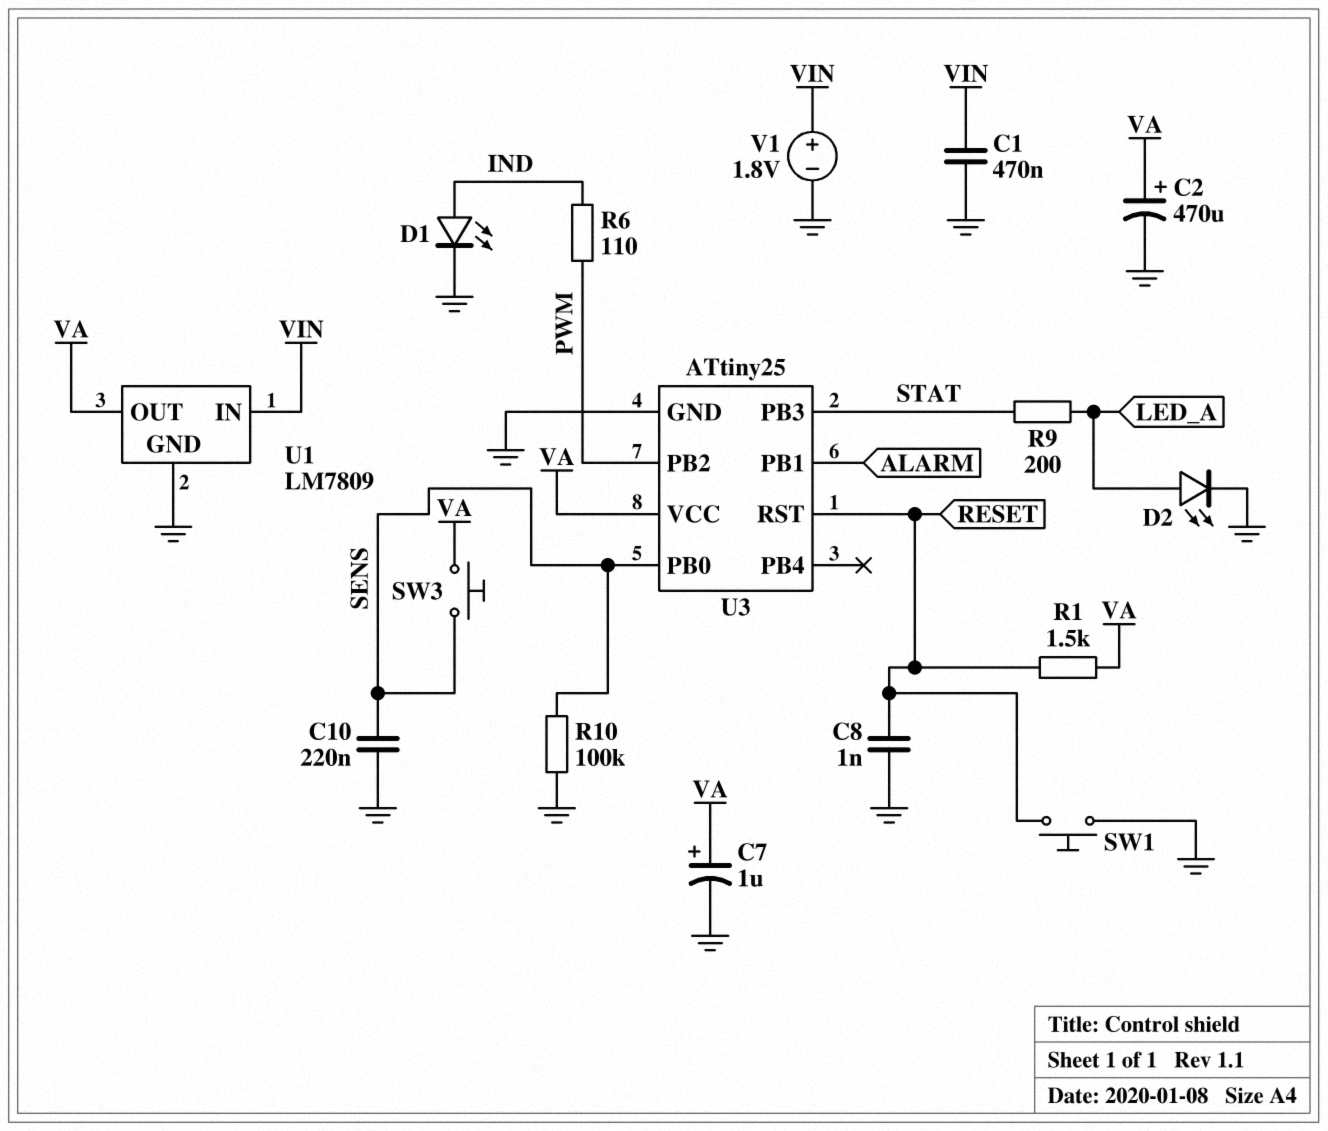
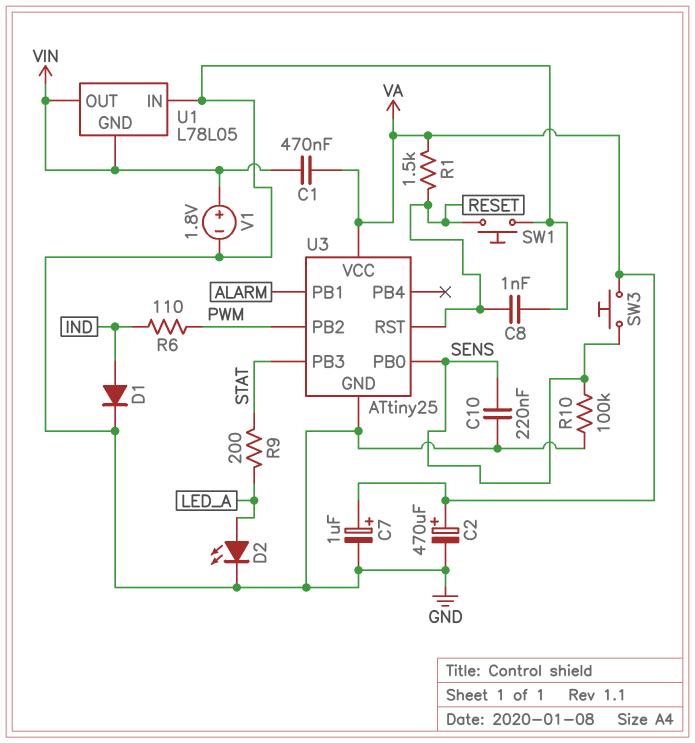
C1: 470nF (GND, VIN) -> 470nF (VA, VIN)
D1: LED (A IND, K GND) -> diode (A IND, K GND)
U1: LM7809 -> L78L05
U1 pin GND: GND -> VIN
U1 pin IN: VIN -> GND
U1 pin OUT: VA -> VIN

